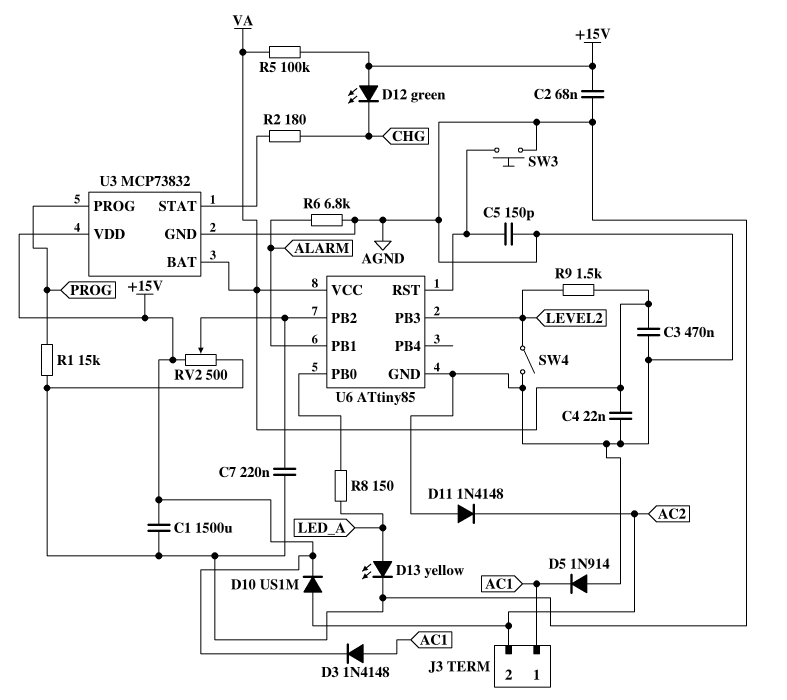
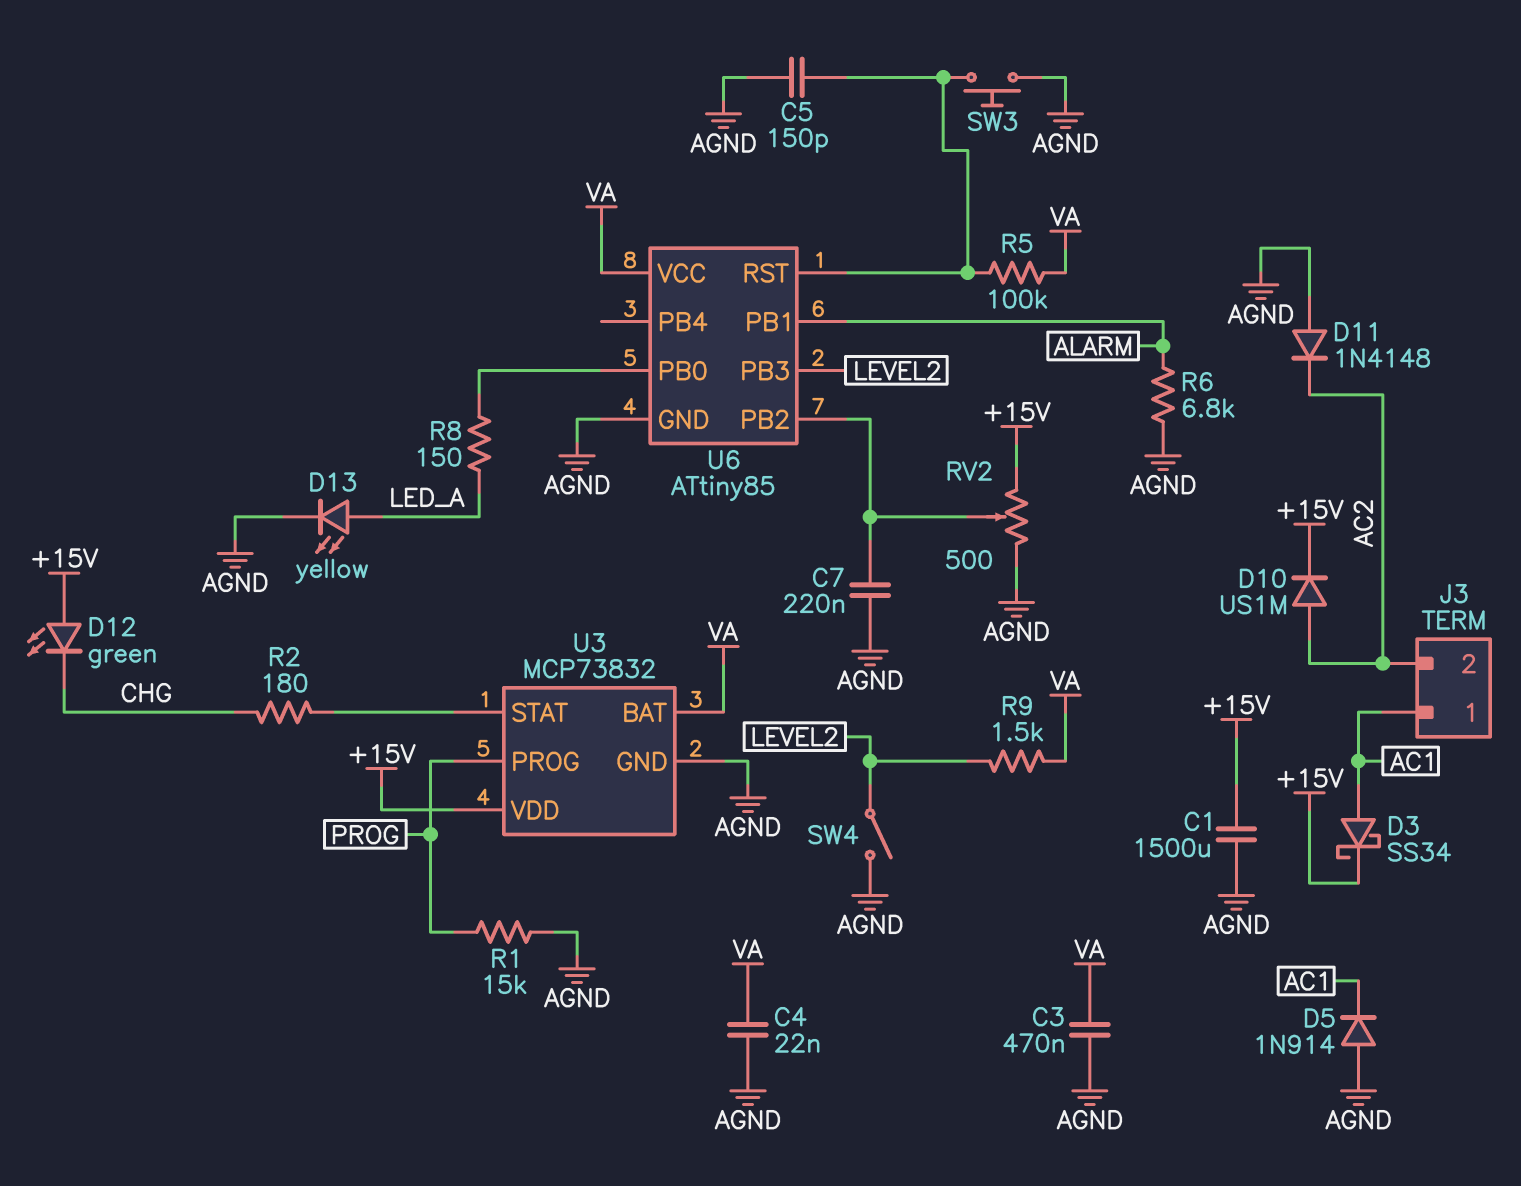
C2: 68nF (+15V, AGND) -> none
D3: diode 1N4148 (A AC1, K +15V) -> schottky SS34 (A AC1, K +15V)
R5: 100k (+15V, VA) -> 100k (U6/RST, VA)

